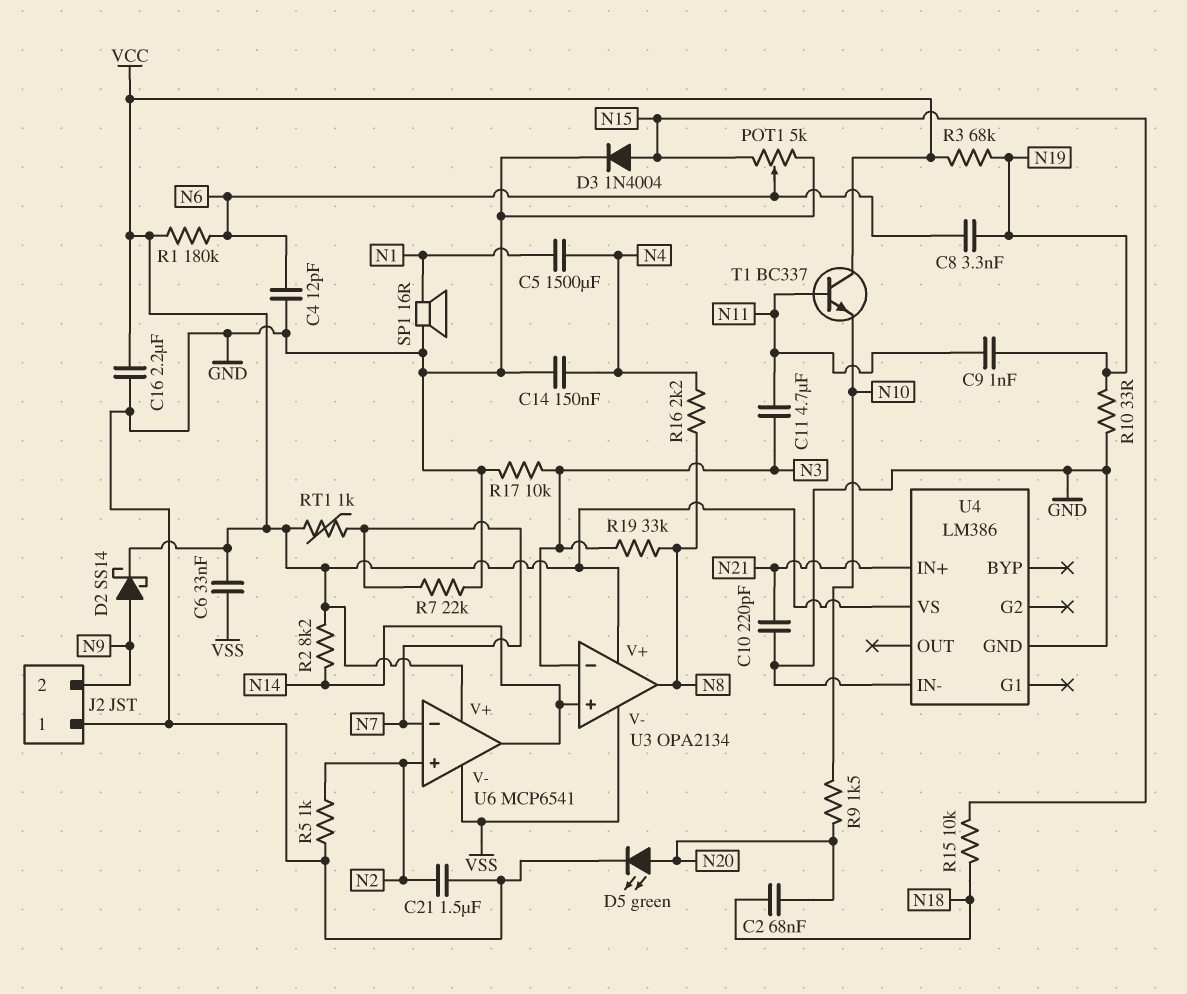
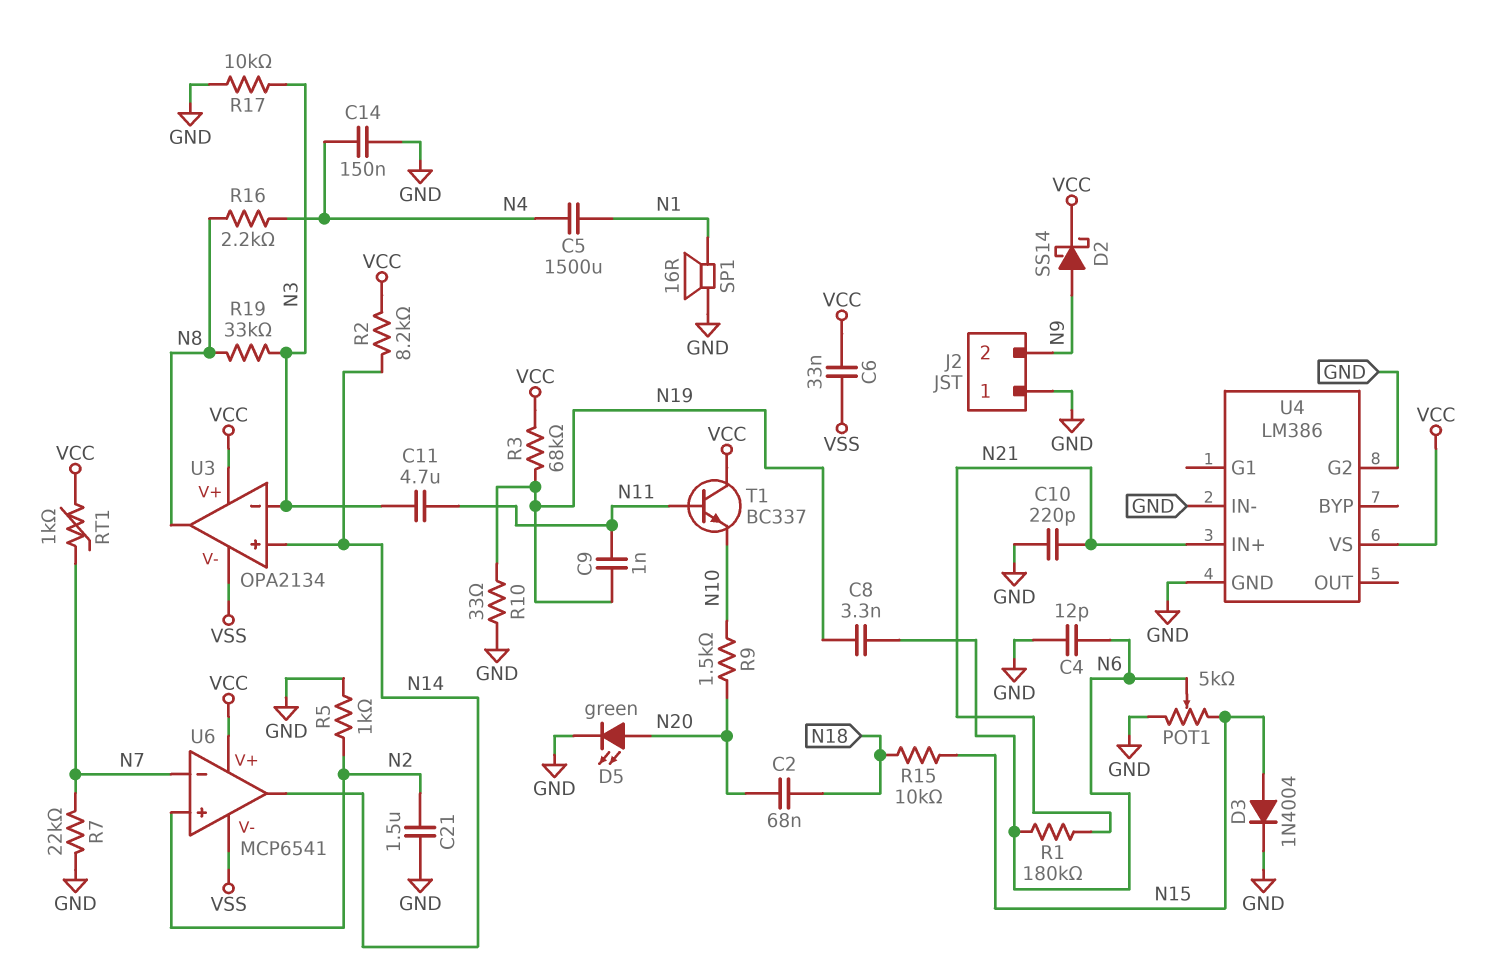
C16: 2.2uF (GND, VCC) -> none
R1: 180k (N6, VCC) -> 180k (N6, N21)
U4 pin G2: none -> GND

